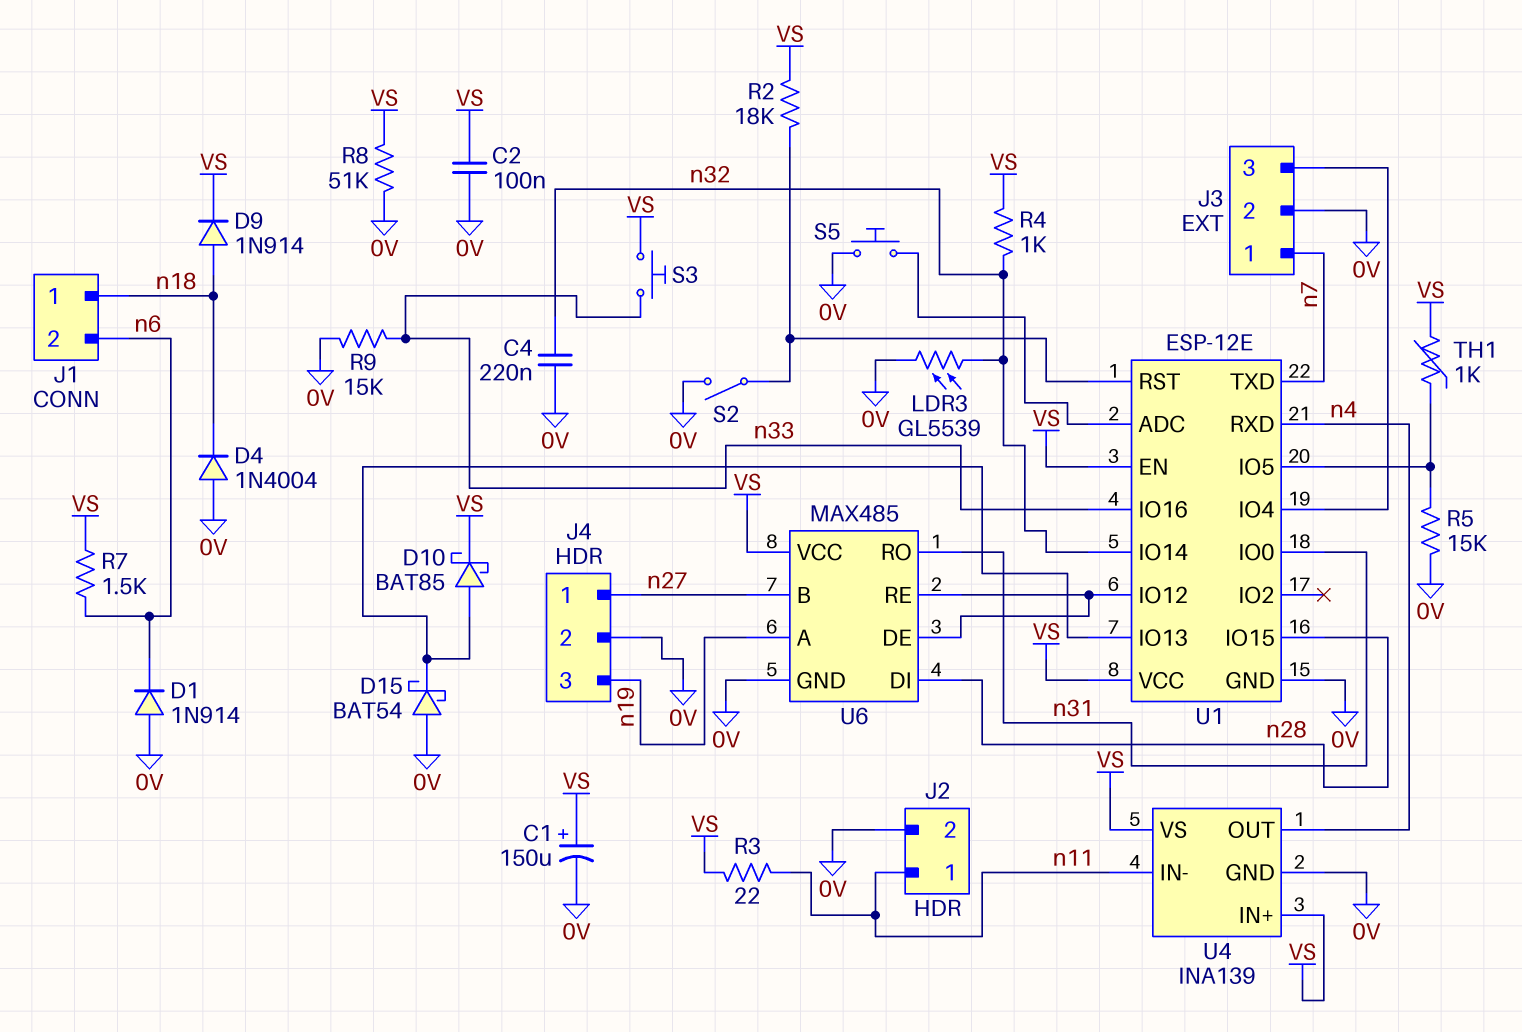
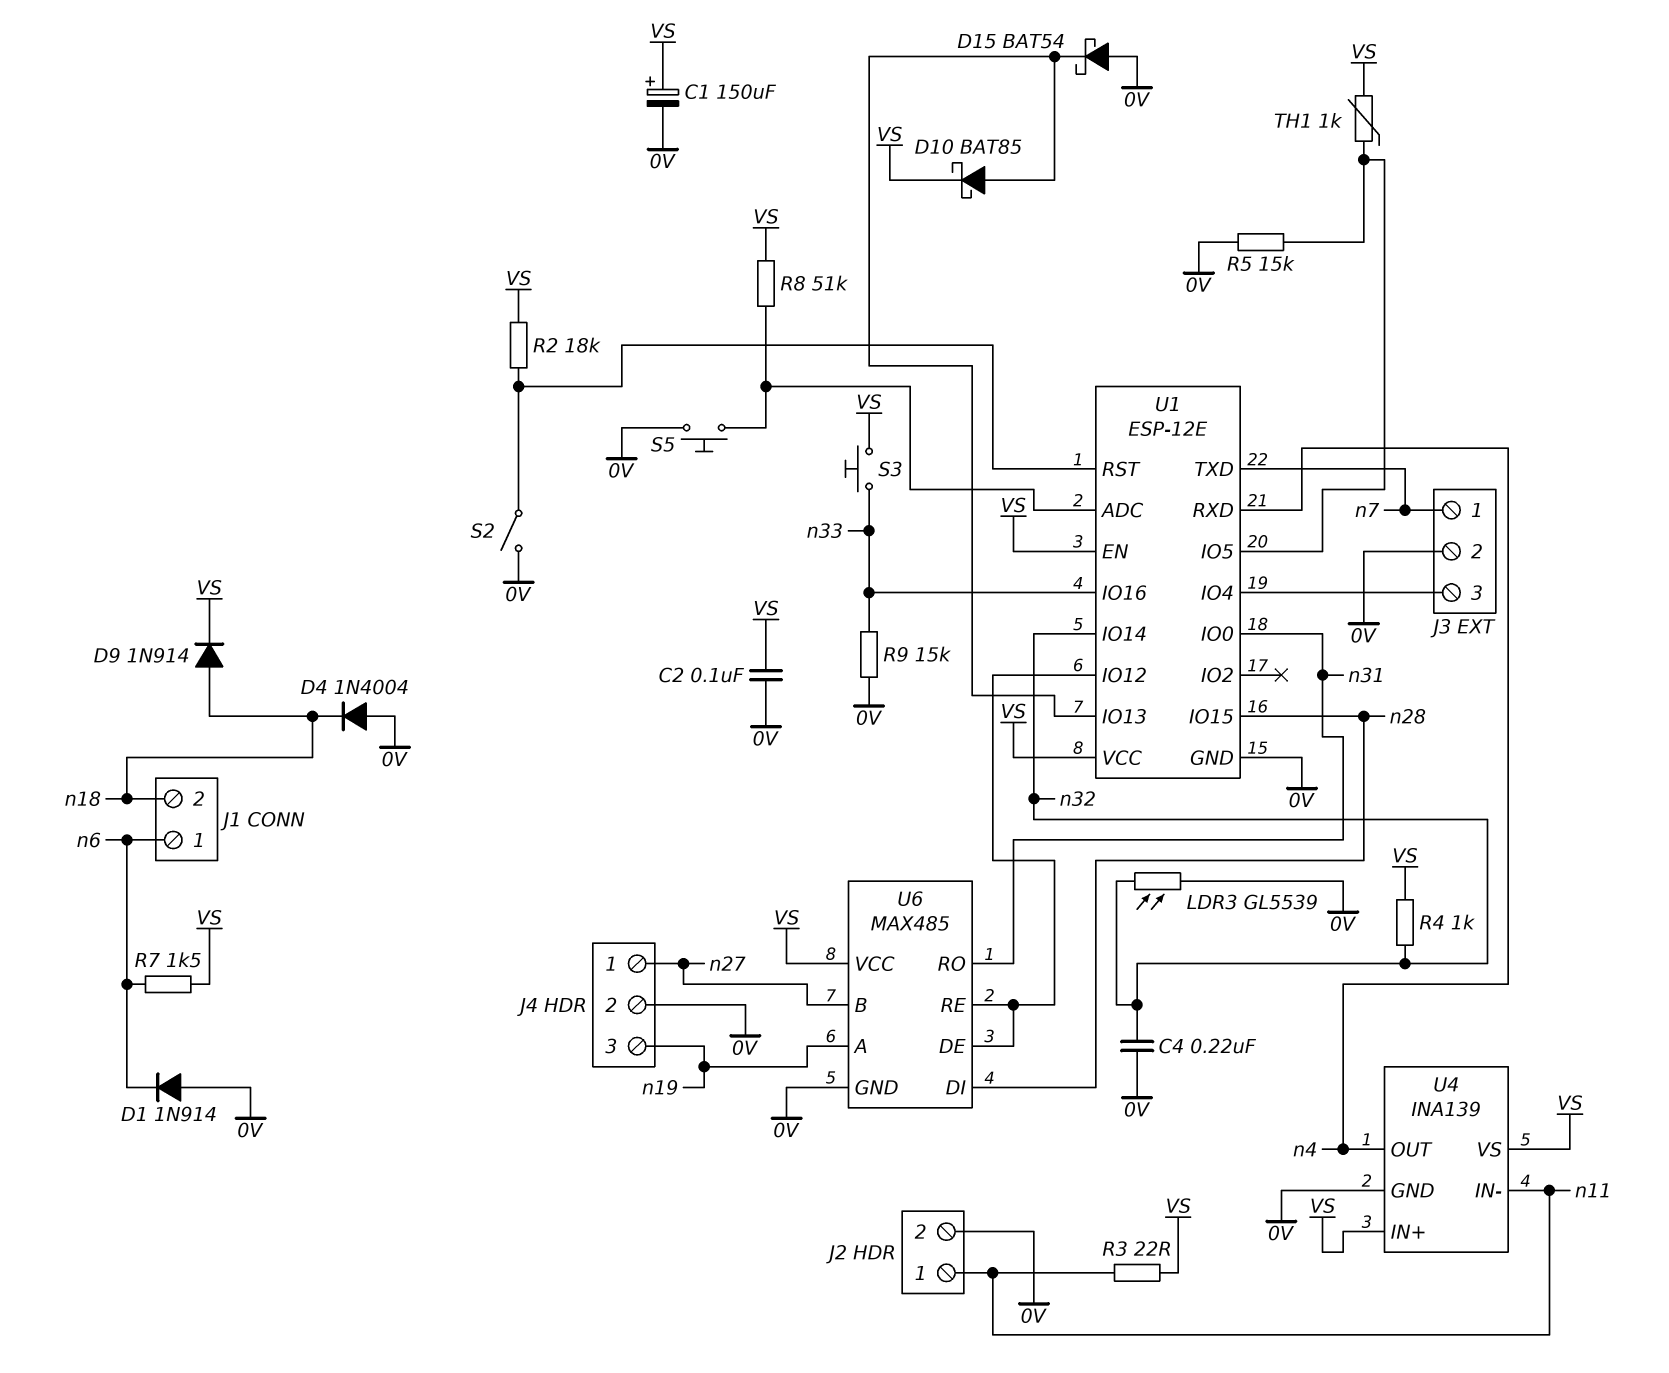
J1 pin 1: n18 -> n6
J1 pin 2: n6 -> n18
R8: 51k (0V, VS) -> 51k (U1/ADC, VS)

